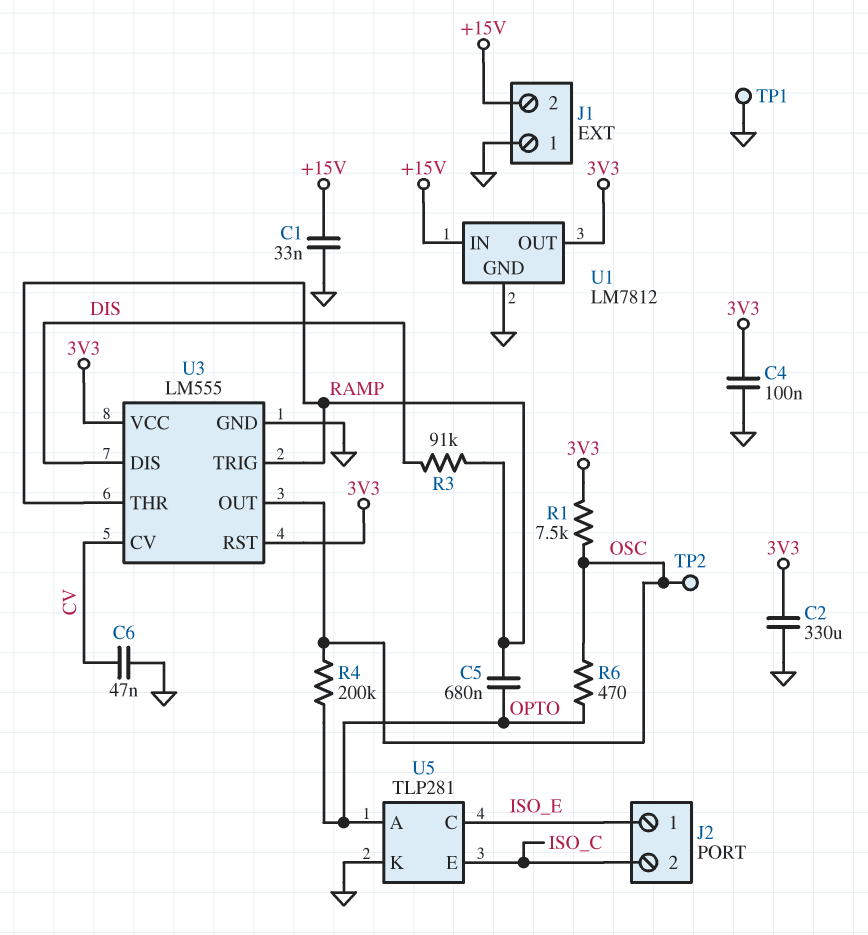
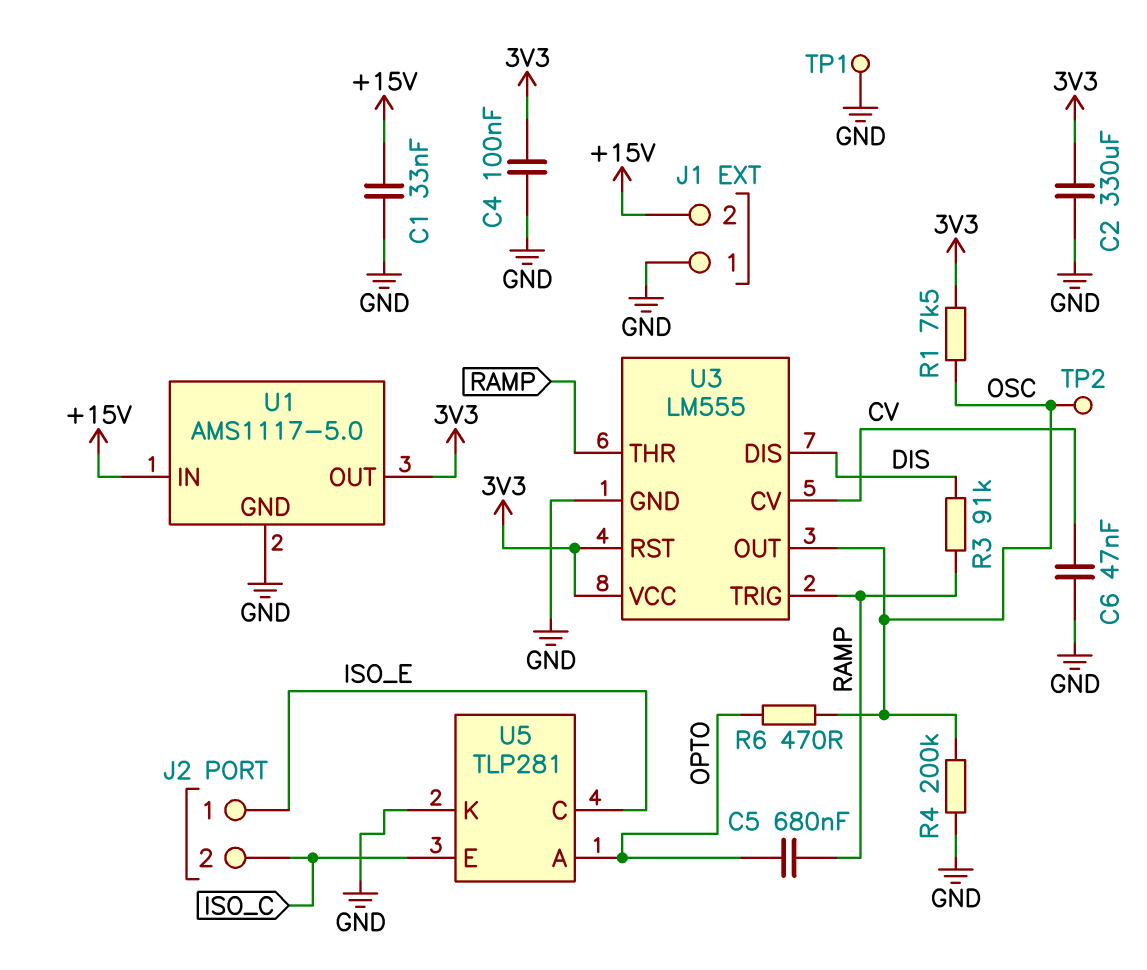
R4: 200k (OPTO, OSC) -> 200k (GND, OSC)
U1: LM7812 -> AMS1117-5.0

